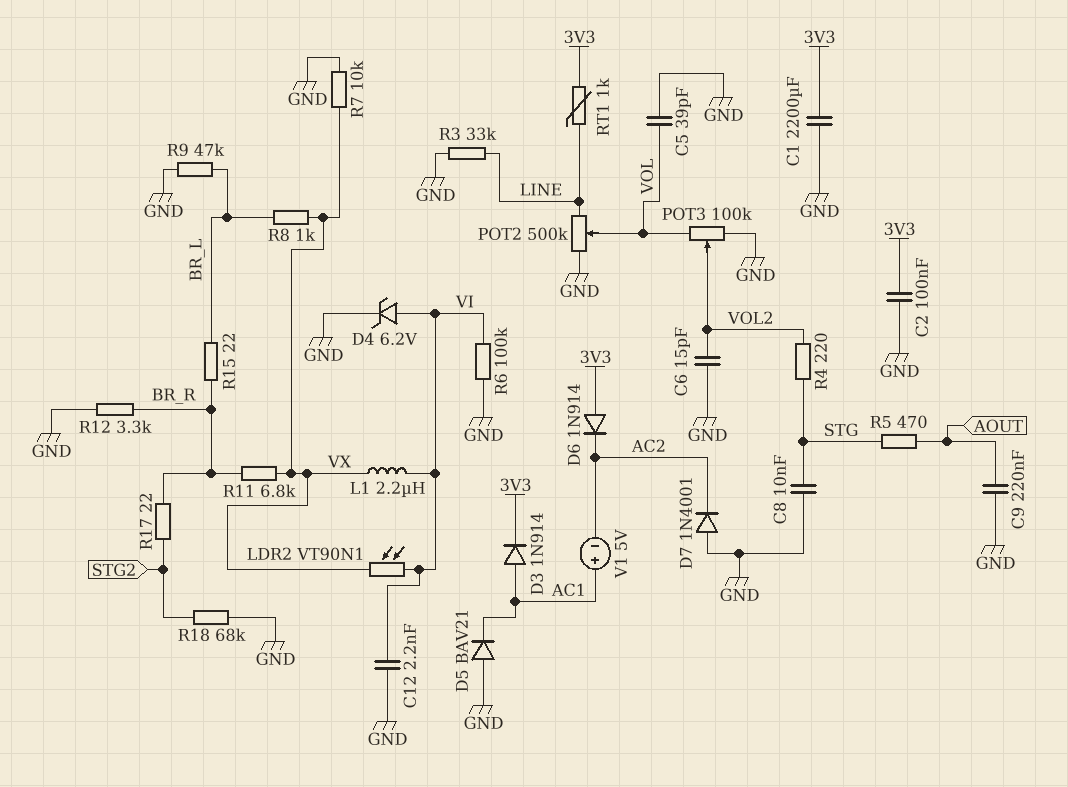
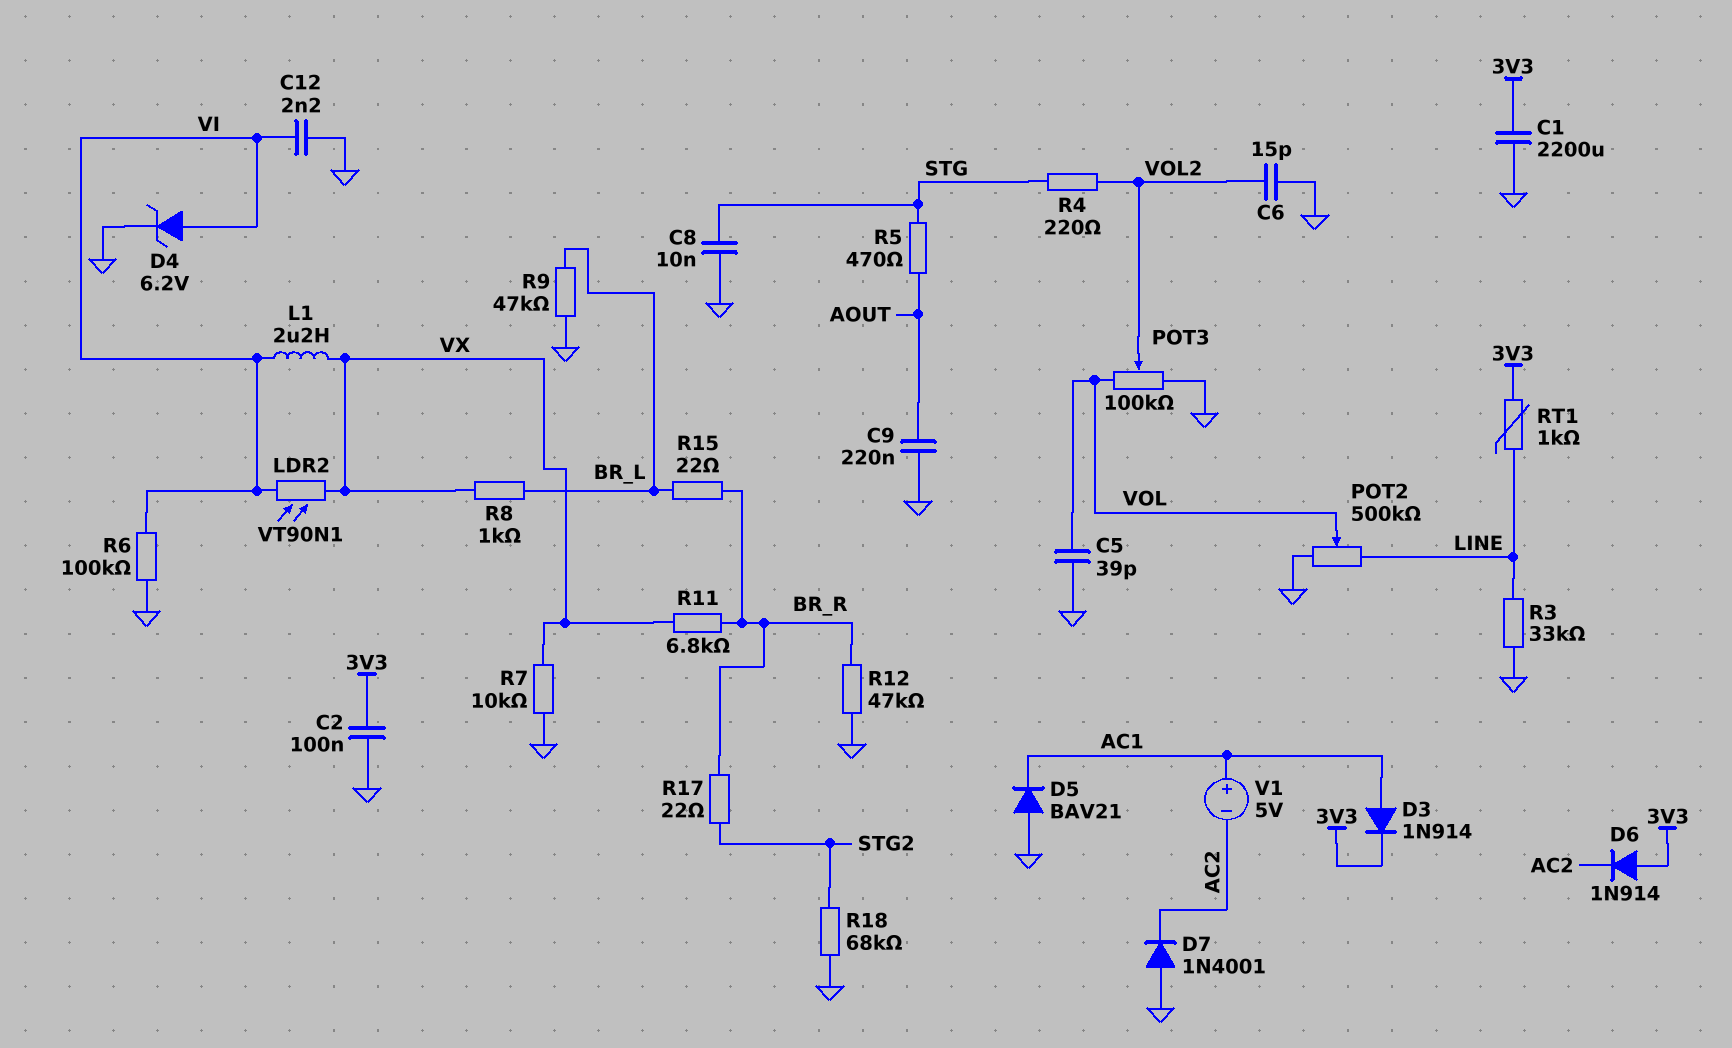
R12: 3.3k (BR_R, GND) -> 47k (BR_R, GND)

